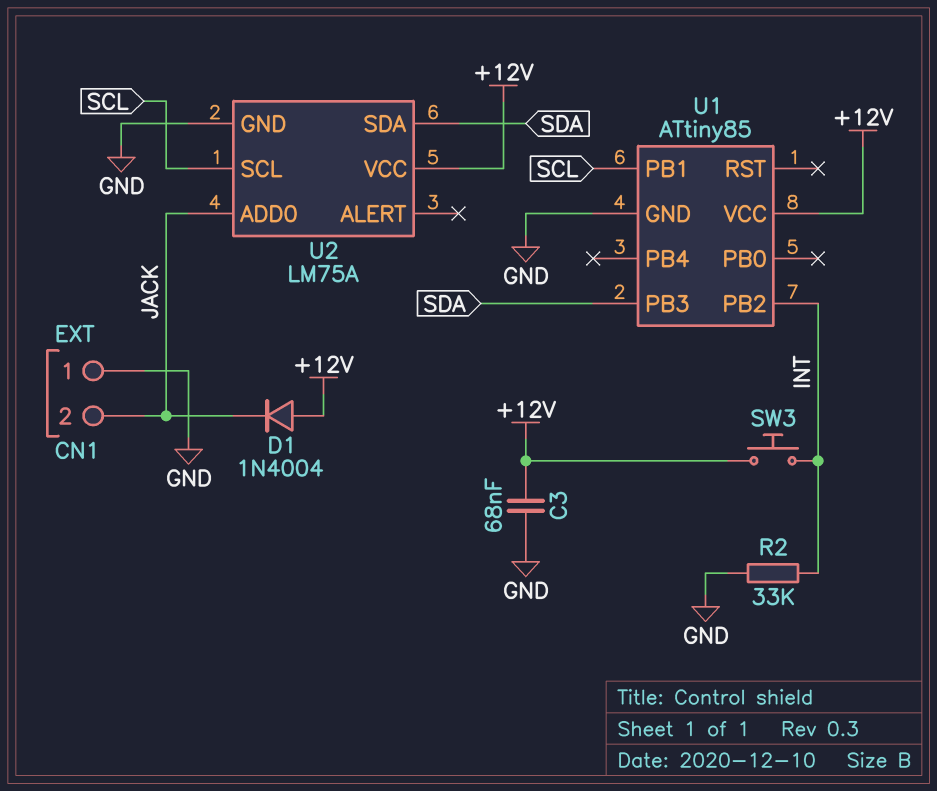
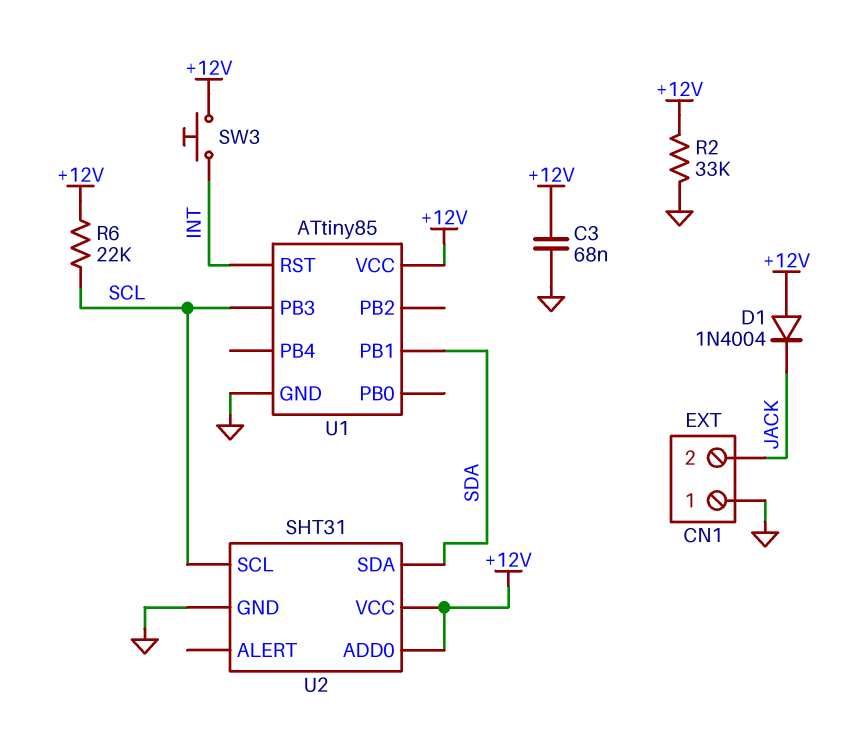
R2: 33k (GND, INT) -> 33k (+12V, GND)
R6: none -> 22k (+12V, SCL)
U1 pin PB1: SCL -> SDA
U1 pin PB2: INT -> none
U1 pin PB3: SDA -> SCL
U1 pin RST: none -> INT
U2: LM75A -> SHT31
U2 pin ADD0: JACK -> +12V

